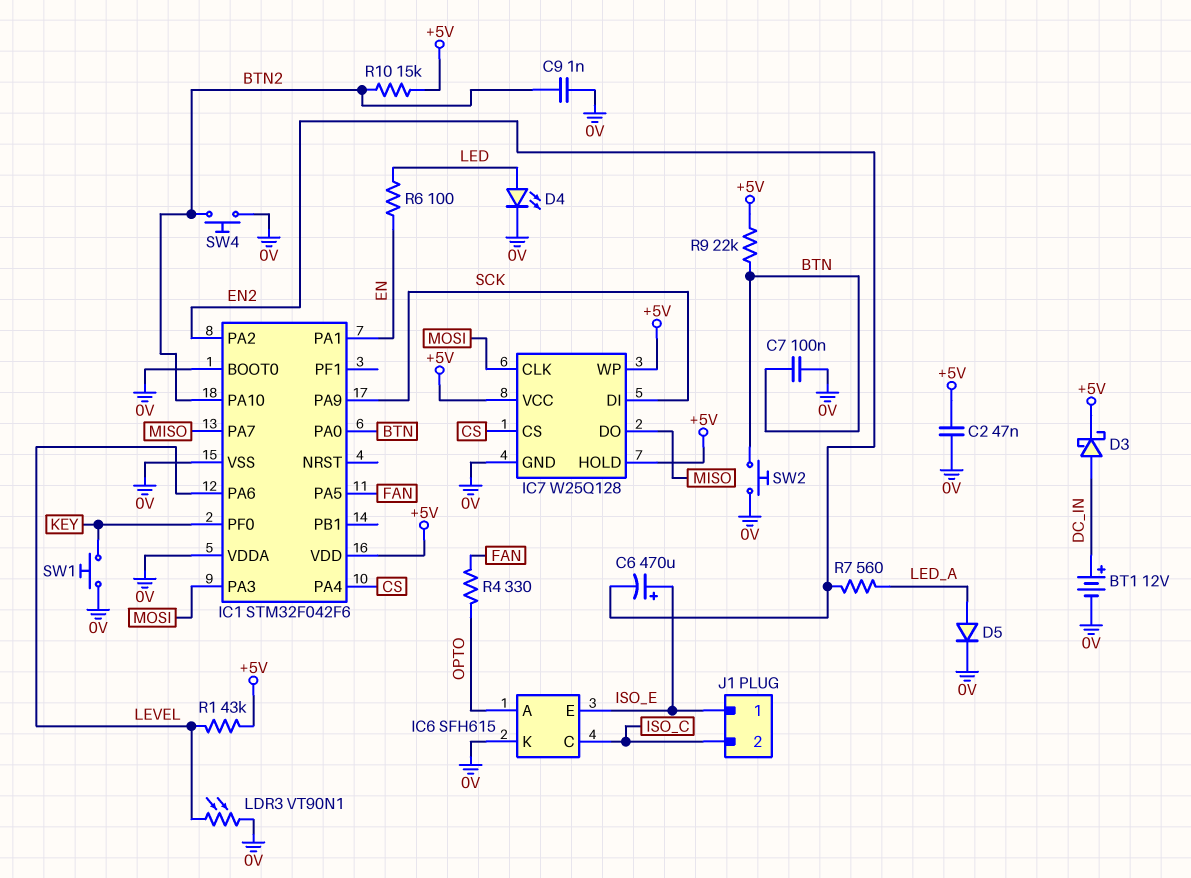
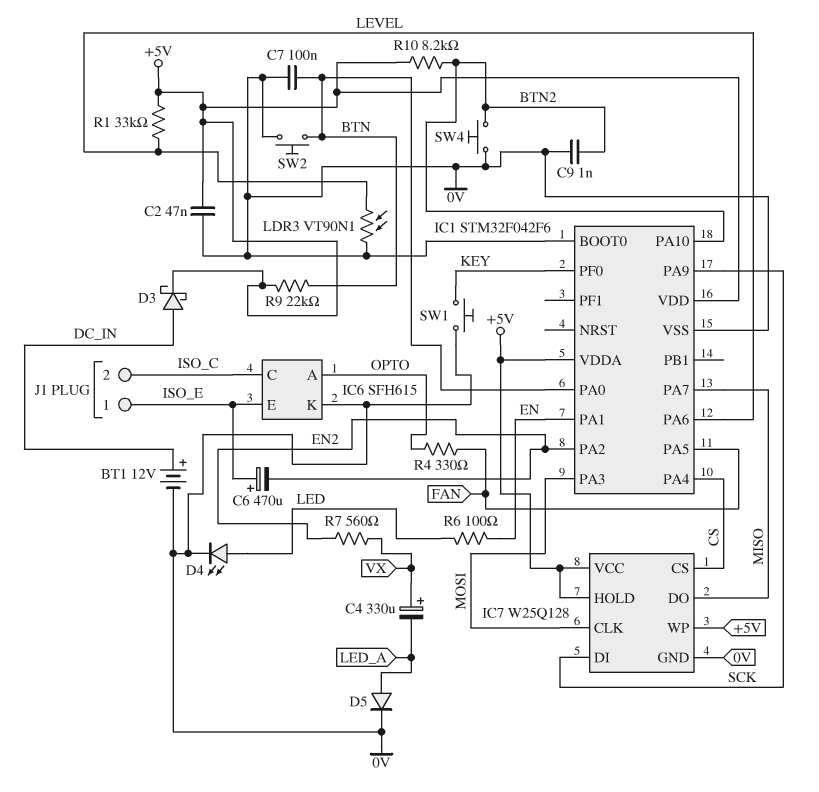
C4: none -> 330uF (plus VX, minus LED_A)
IC1 pin VDDA: 0V -> +5V
R1: 43k (+5V, LEVEL) -> 33k (+5V, LEVEL)
R7: 560 (EN2, LED_A) -> 560 (EN2, VX)
R10: 15k (+5V, BTN2) -> 8.2k (+5V, BTN2)

